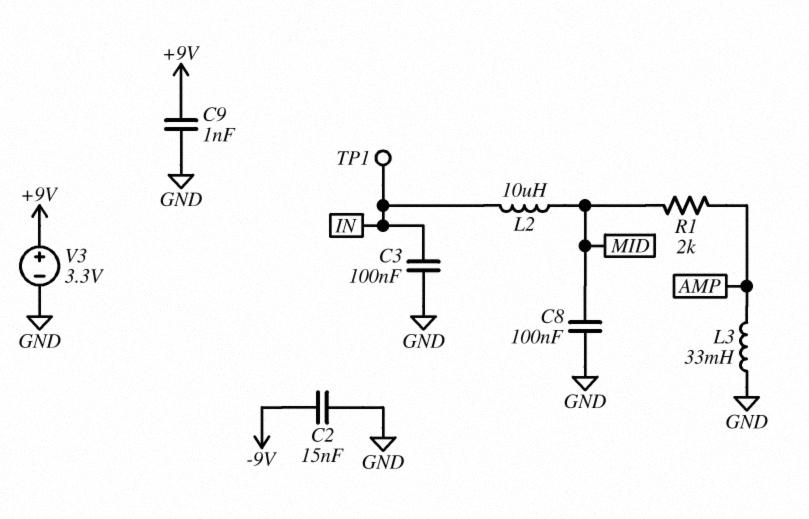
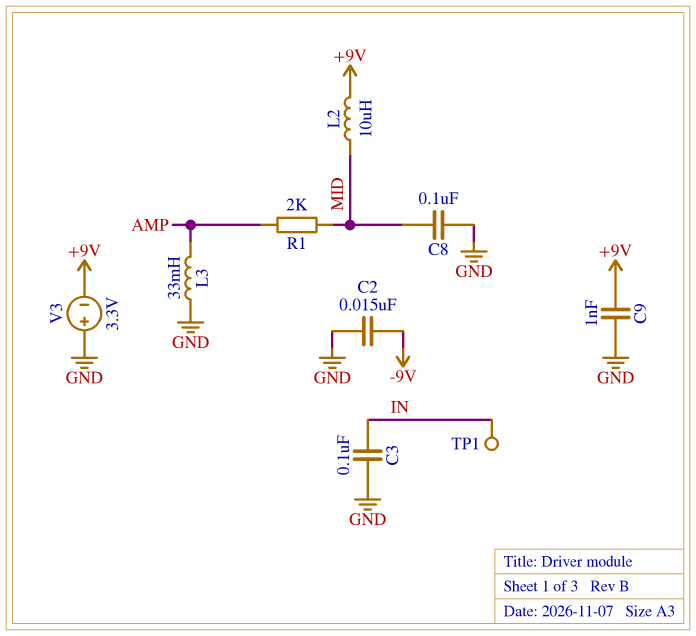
L2: 10uH (IN, MID) -> 10uH (+9V, MID)
V3: 3.3V (plus +9V, minus GND) -> 3.3V (plus GND, minus +9V)

